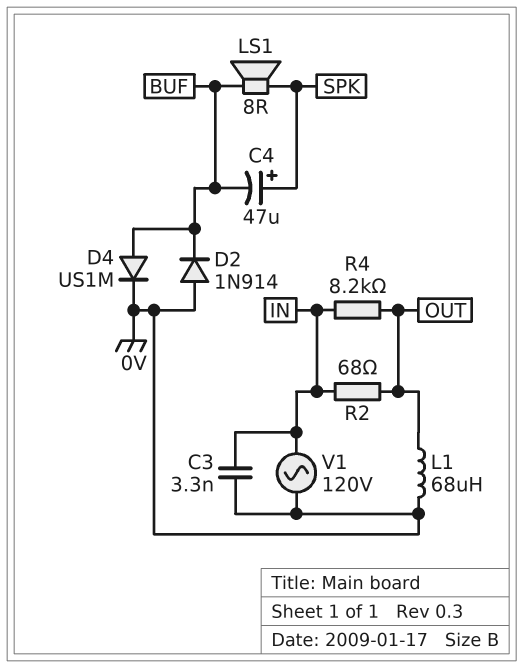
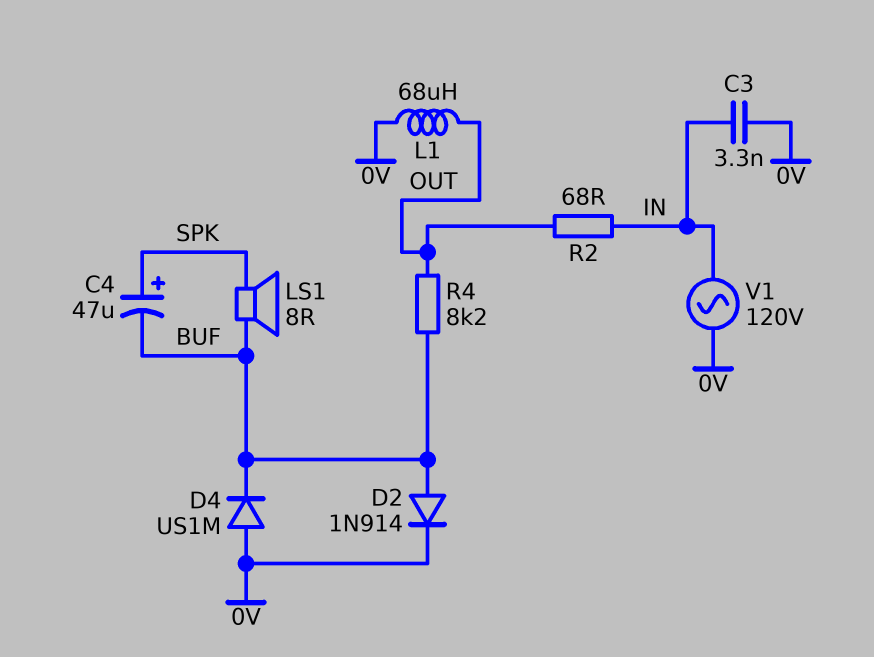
D2: diode 1N914 (A 0V, K BUF) -> diode 1N914 (A BUF, K 0V)
D4: diode US1M (A BUF, K 0V) -> diode US1M (A 0V, K BUF)
R4: 8.2k (IN, OUT) -> 8.2k (BUF, OUT)

